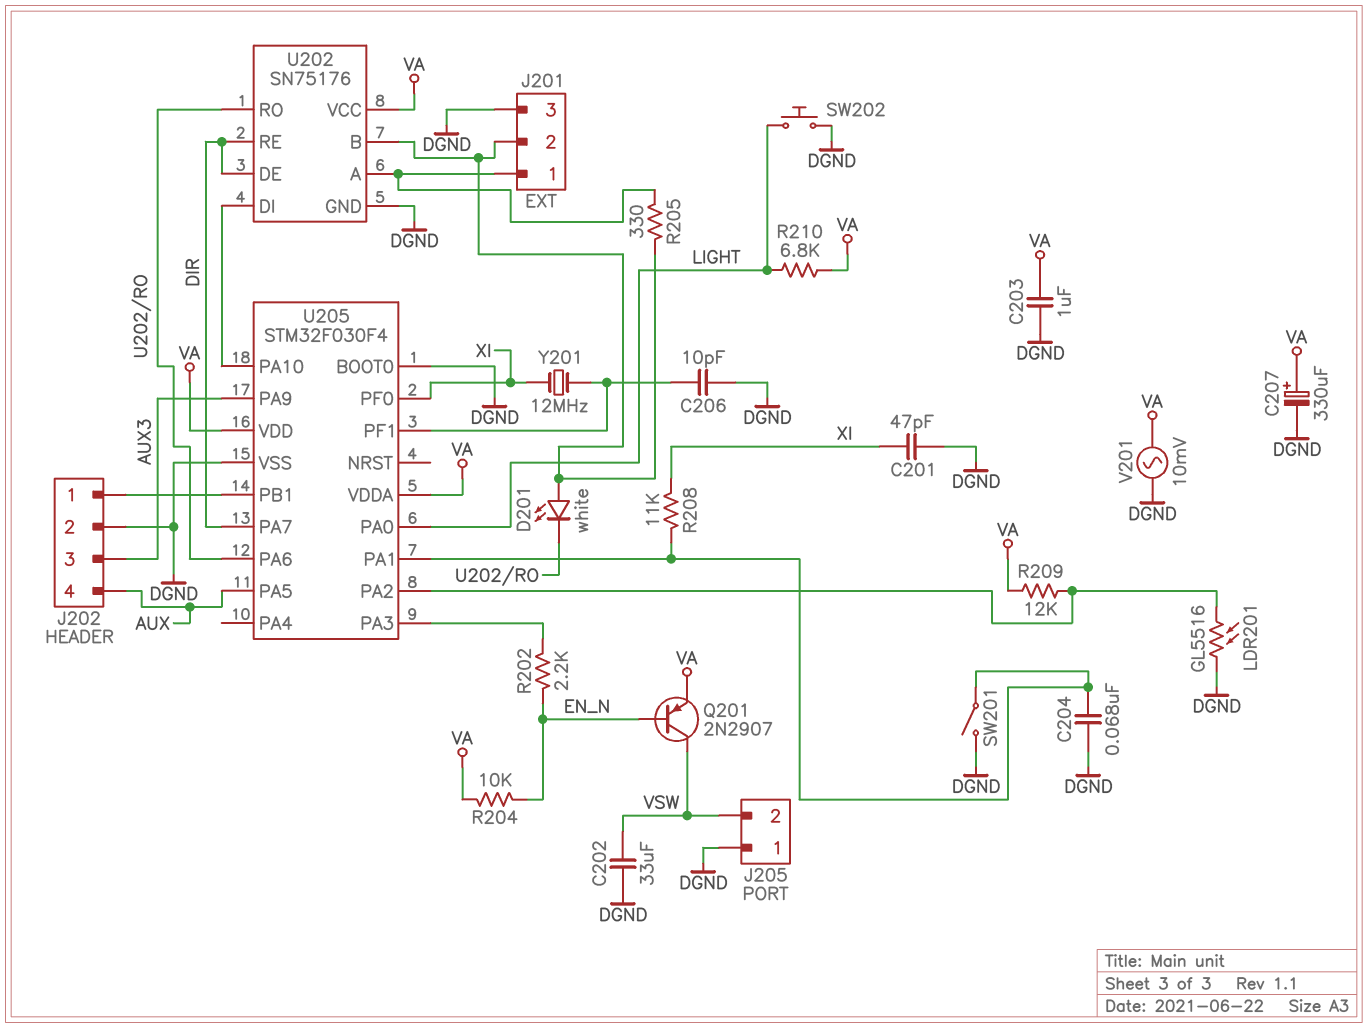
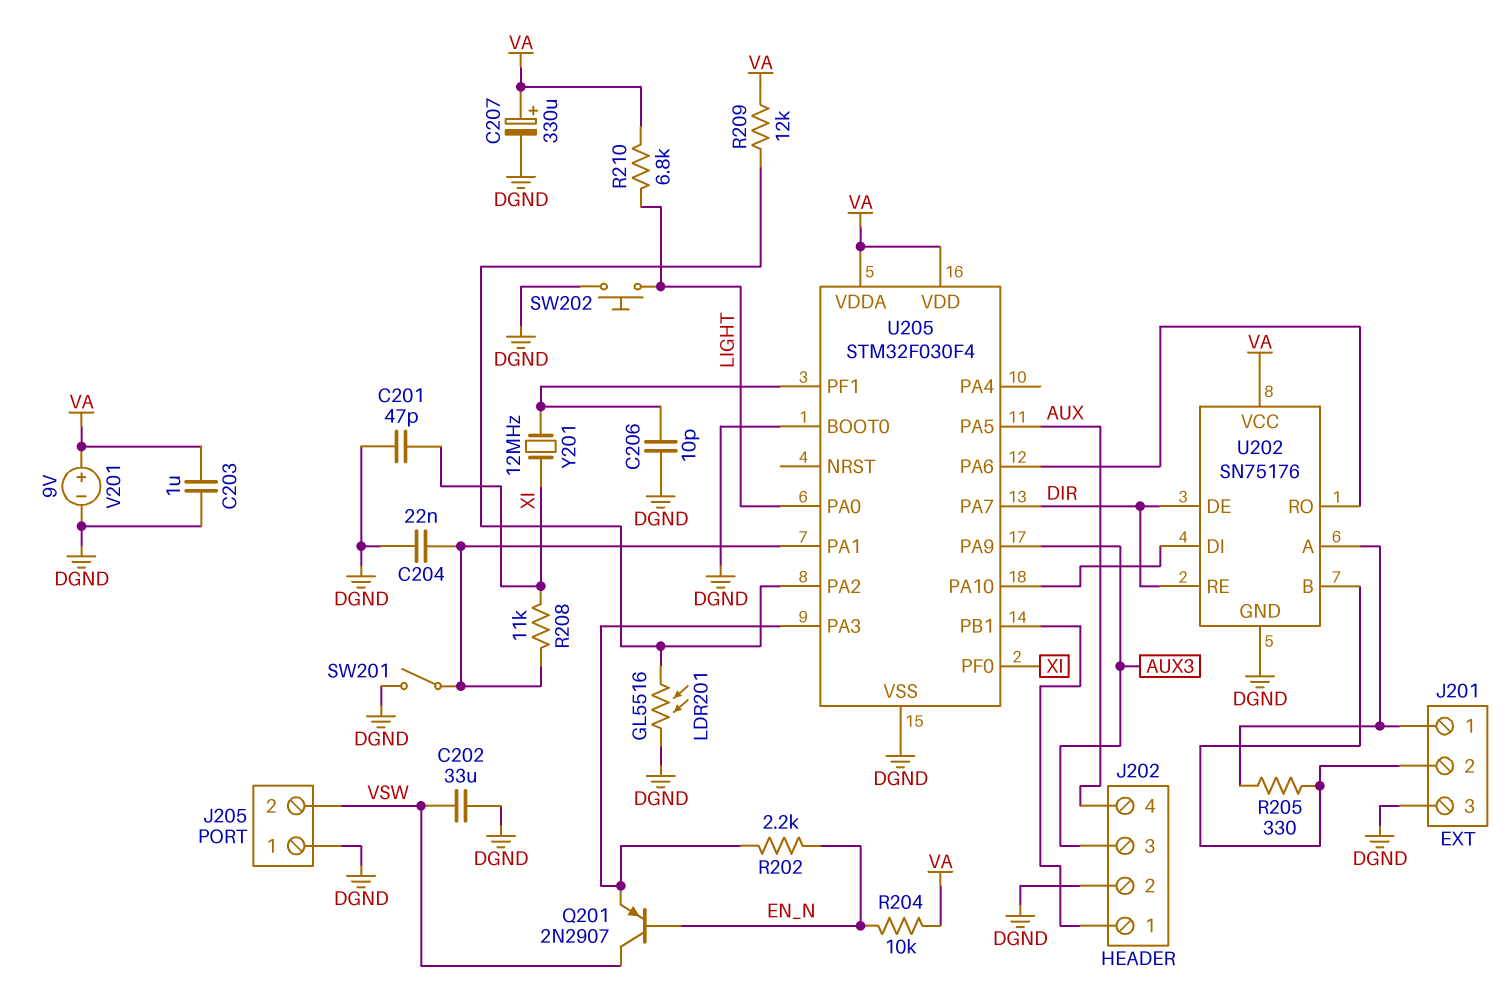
C204: 68nF (DGND, U205/PA1) -> 22nF (DGND, U205/PA1)
D201: LED white (A J201/2, K U202/RO) -> none
Q201: PNP 2N2907 (B EN_N, C VSW, E VA) -> PNP 2N2907 (B EN_N, C VSW, E U205/PA3)
V201: AC 10mV (DGND, VA) -> 9V (plus VA, minus DGND)

